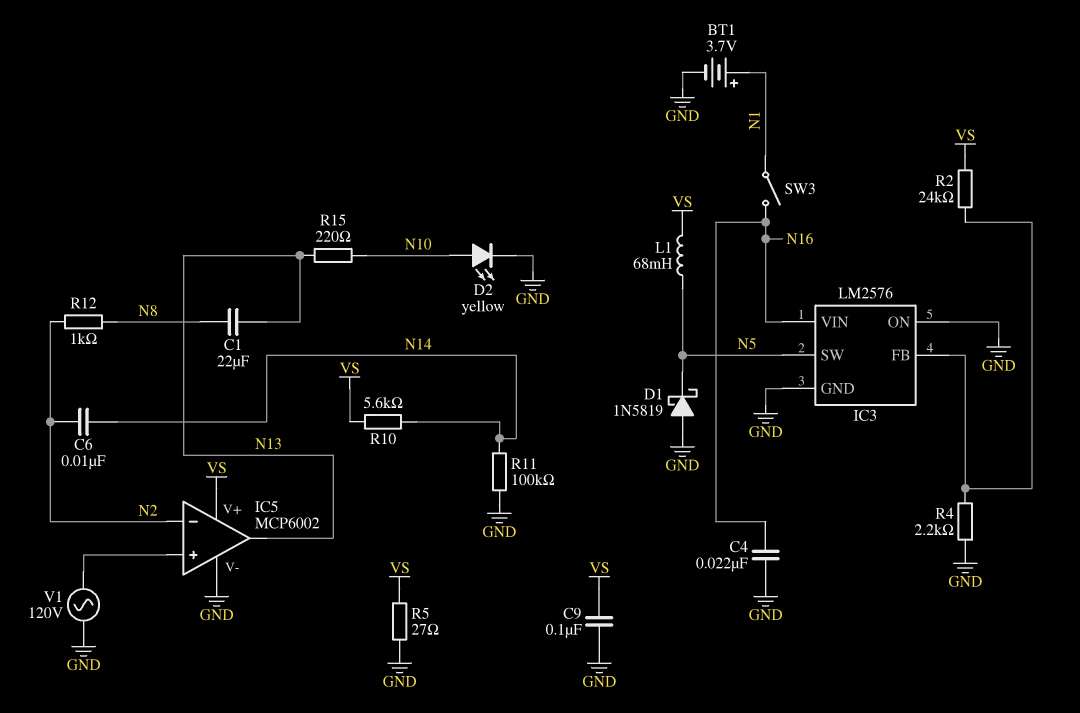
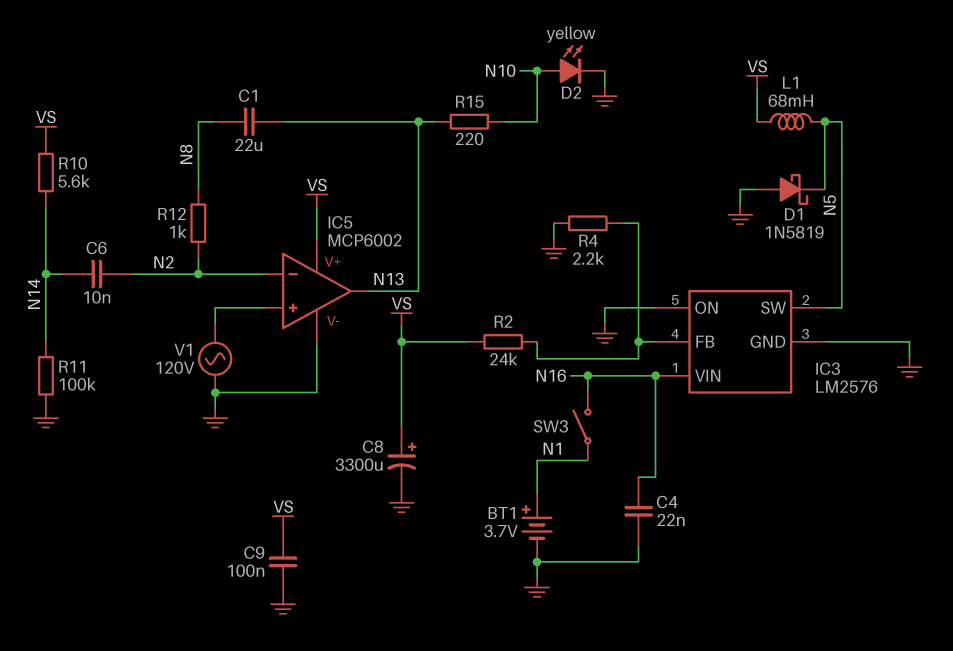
C8: none -> 3300uF (plus VS, minus GND)
R5: 27 (GND, VS) -> none

